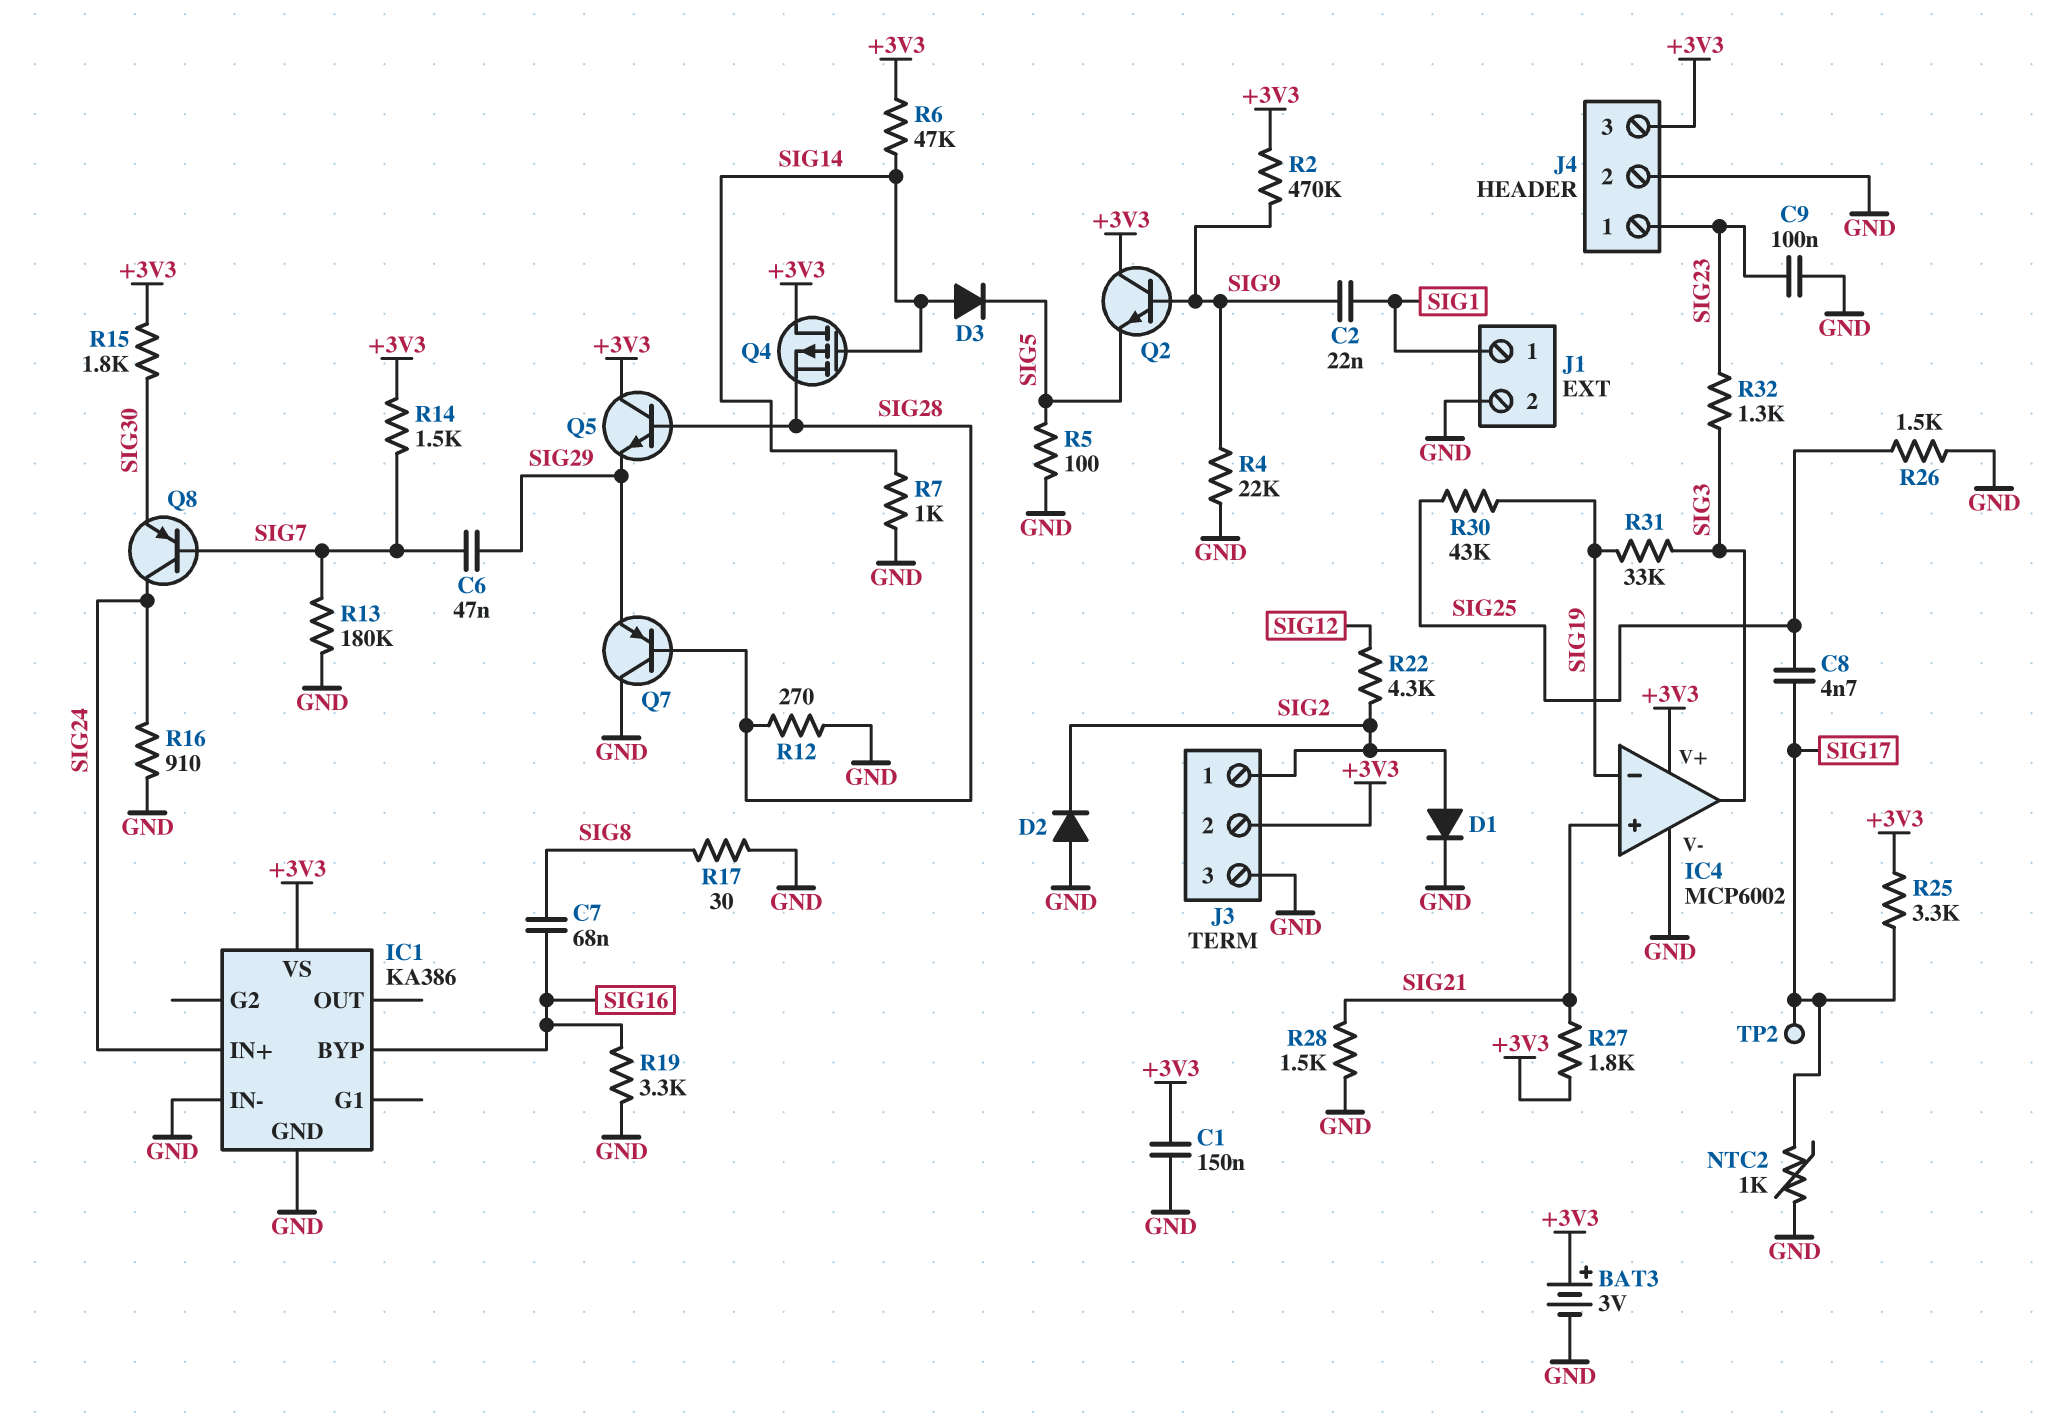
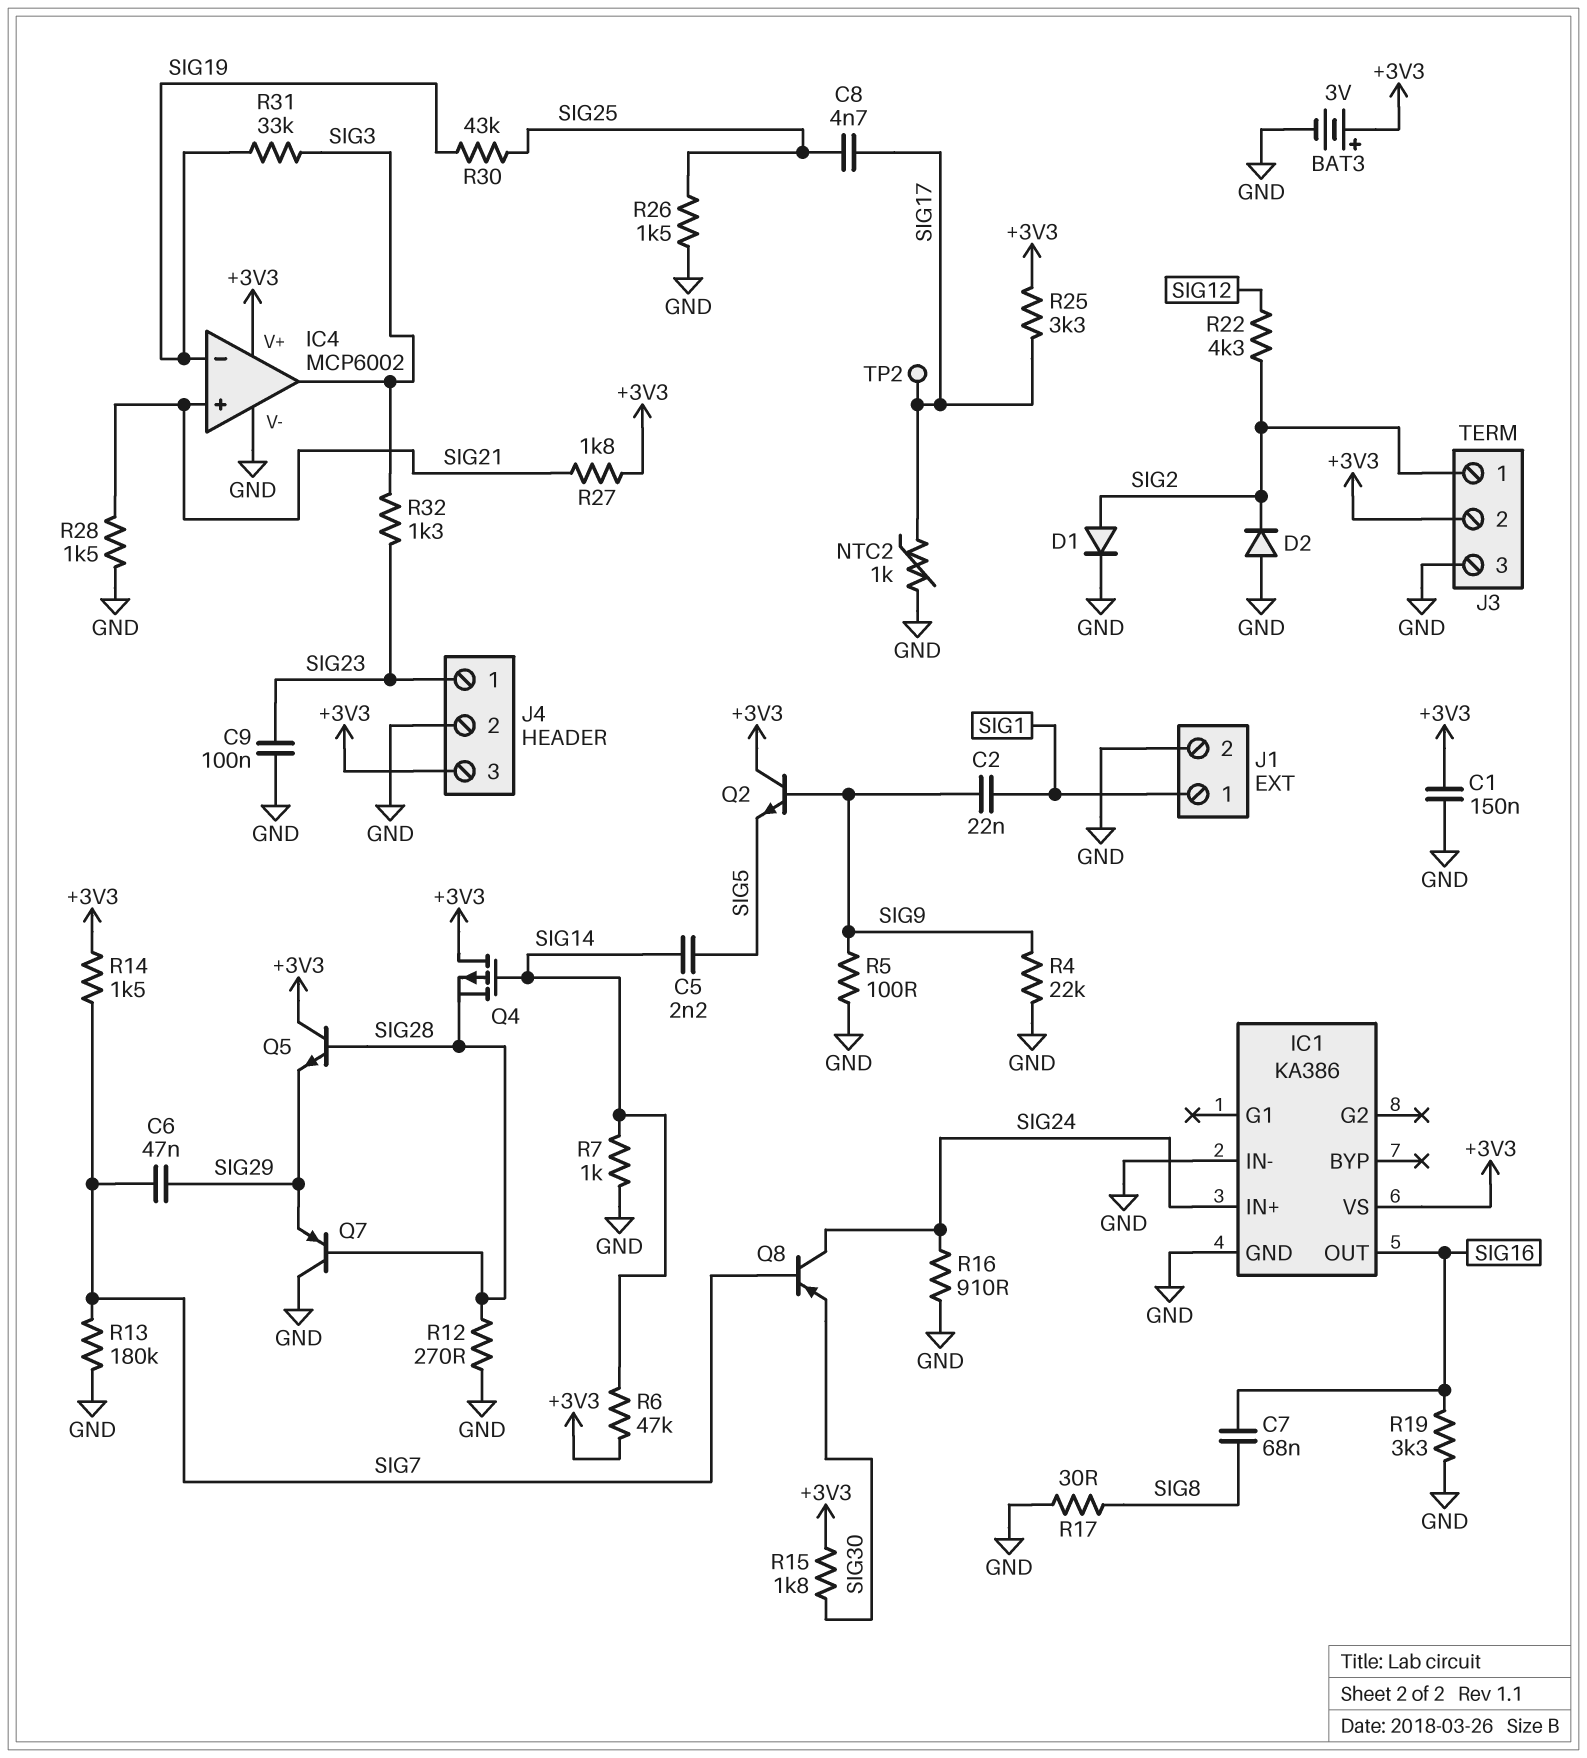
C5: none -> 2.2nF (SIG5, SIG14)
D3: diode (A SIG14, K SIG5) -> none
IC1 pin BYP: SIG16 -> none
IC1 pin OUT: none -> SIG16
R2: 470k (+3V3, SIG9) -> none
R5: 100 (GND, SIG5) -> 100 (GND, SIG9)

